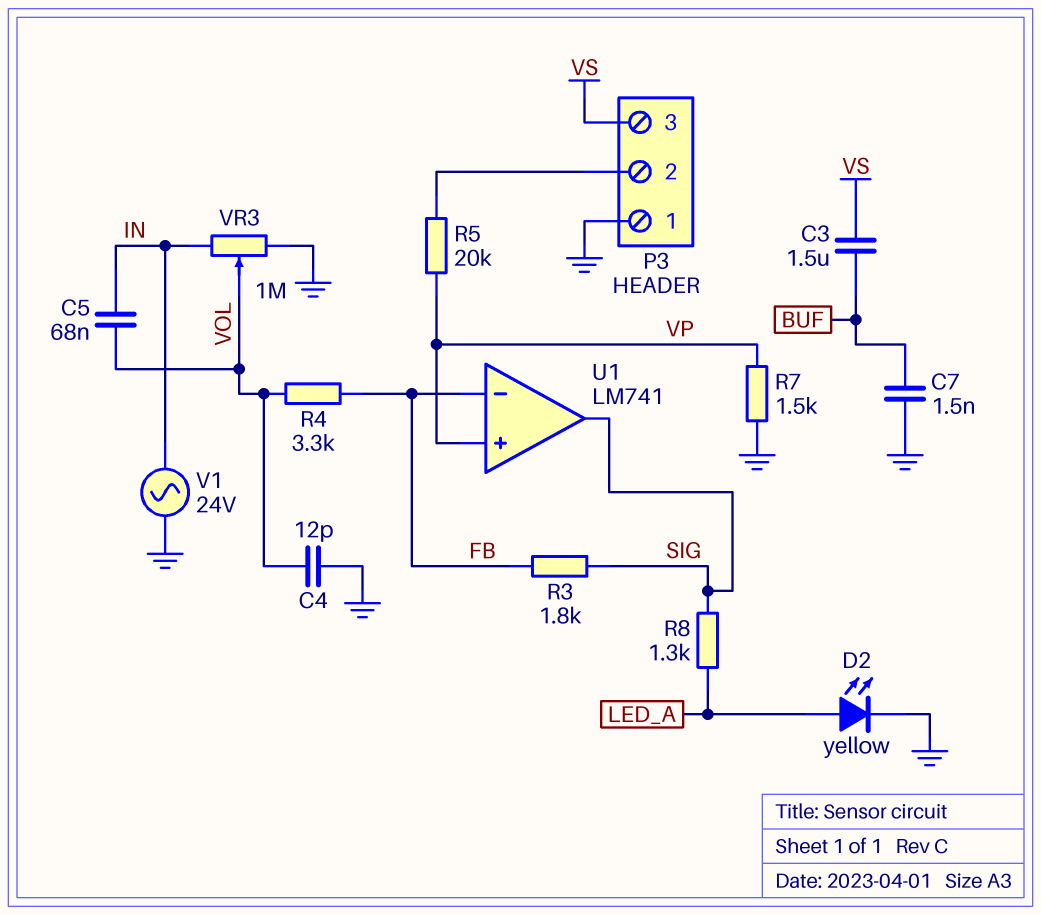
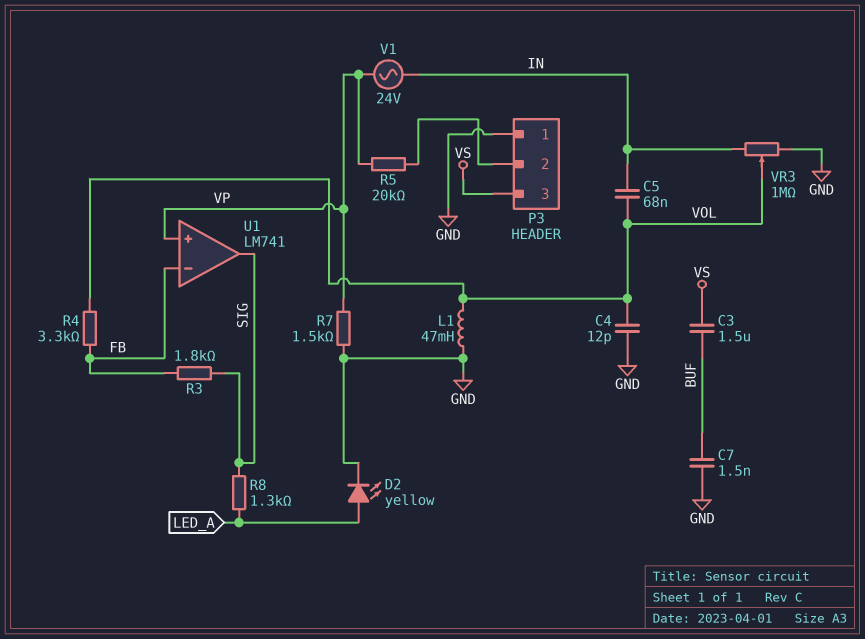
L1: none -> 47mH (GND, VOL)
V1: AC 24V (GND, IN) -> AC 24V (IN, VP)

